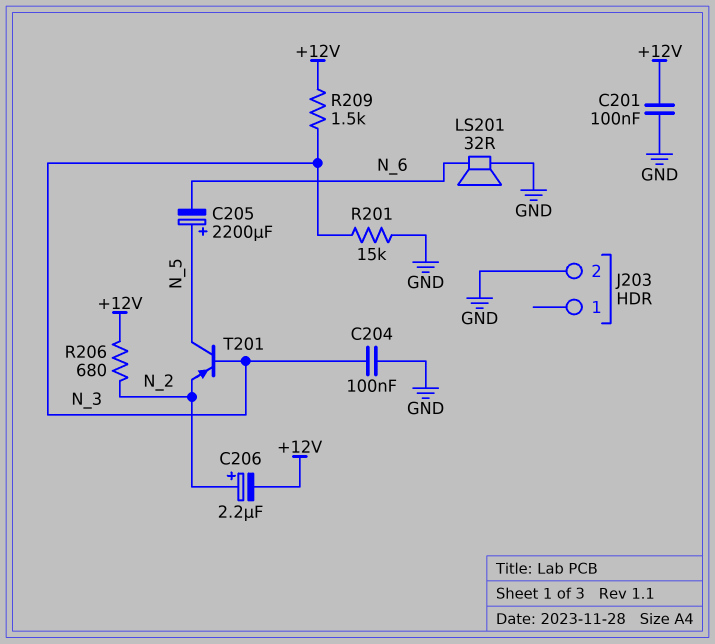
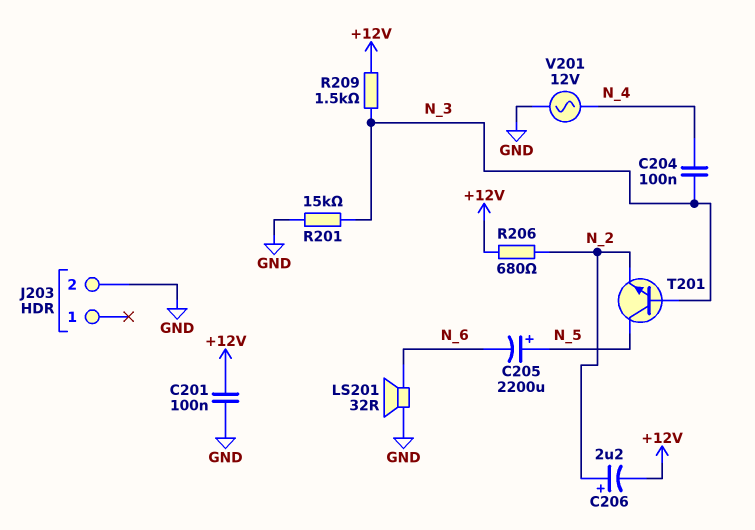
C204: 100nF (GND, N_3) -> 100nF (N_3, N_4)
T201: PNP (B N_3, C N_5, E N_2) -> NPN (B N_3, C N_5, E N_2)
V201: none -> AC 12V (GND, N_4)

